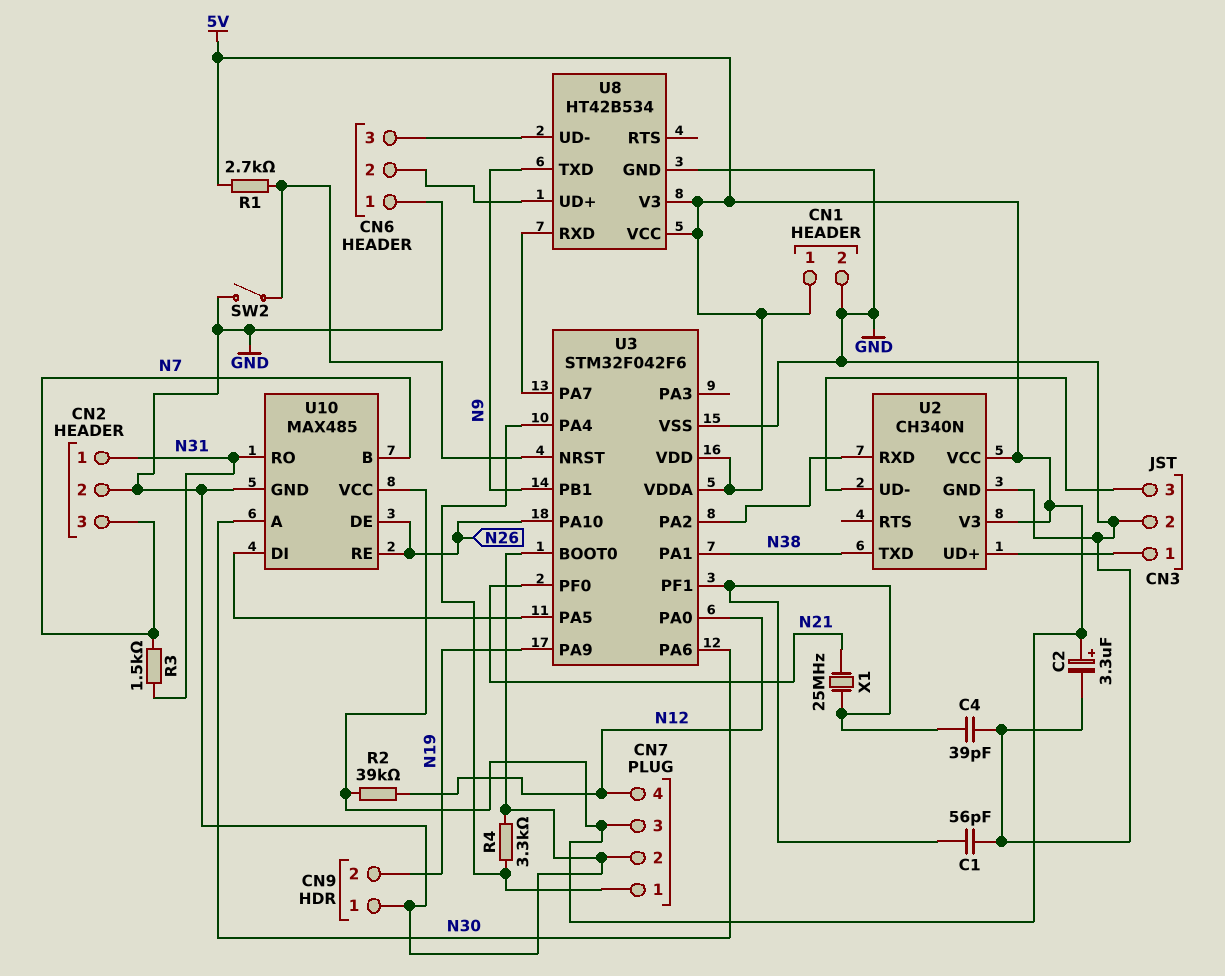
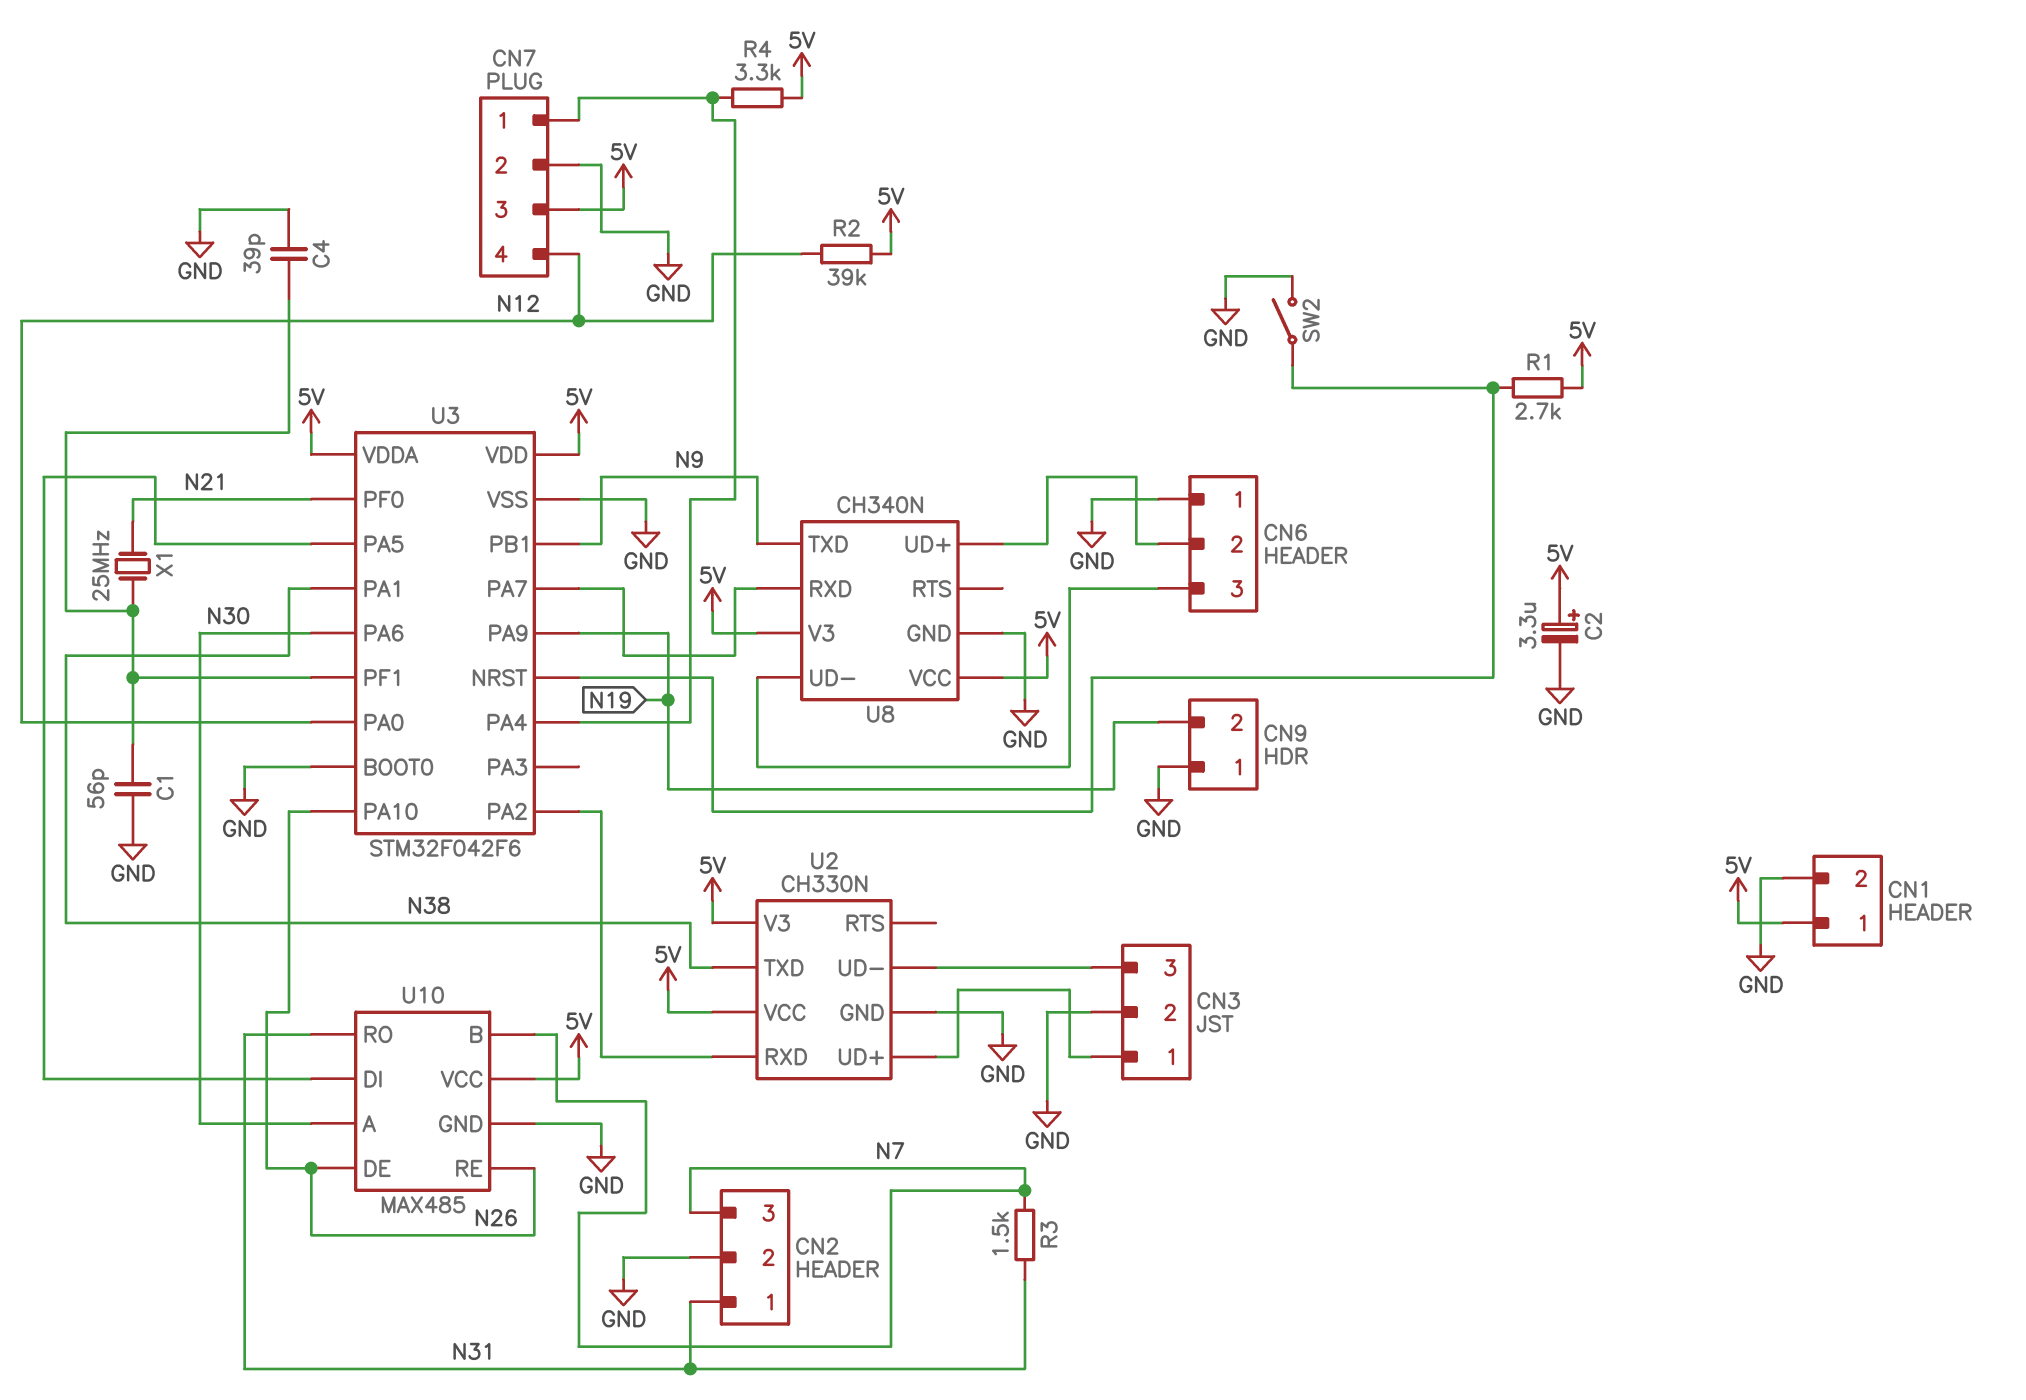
R4: 3.3k (CN7/1, GND) -> 3.3k (5V, CN7/1)
U2: CH340N -> CH330N
U8: HT42B534 -> CH340N

